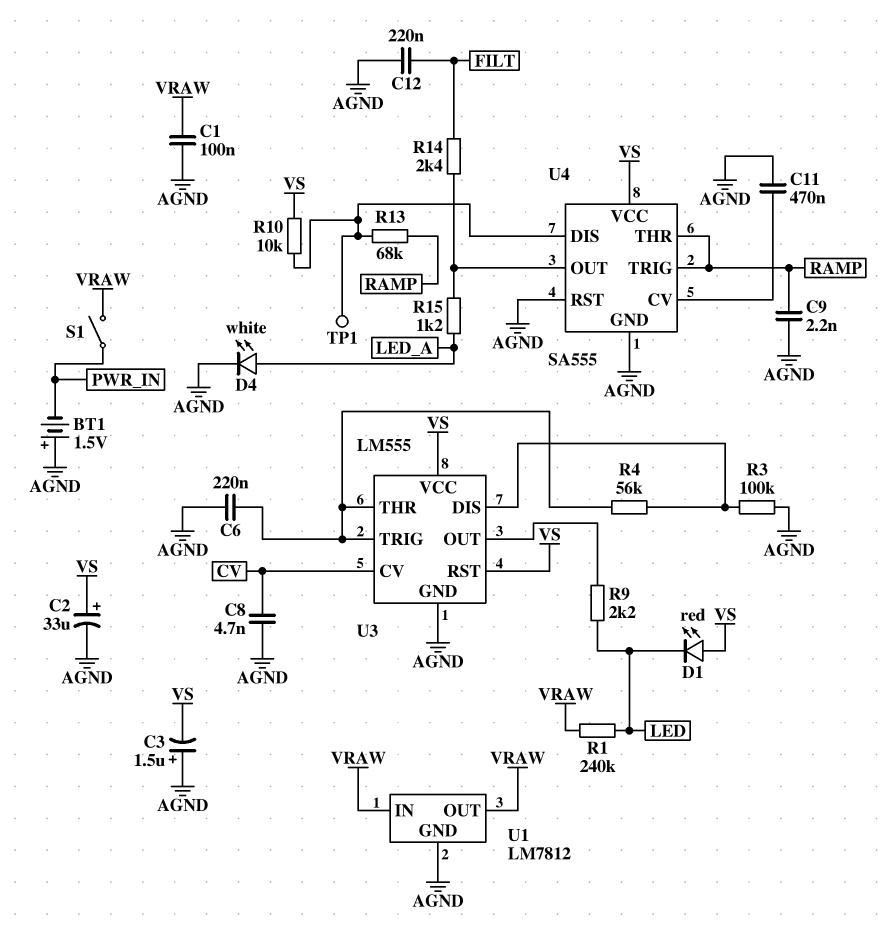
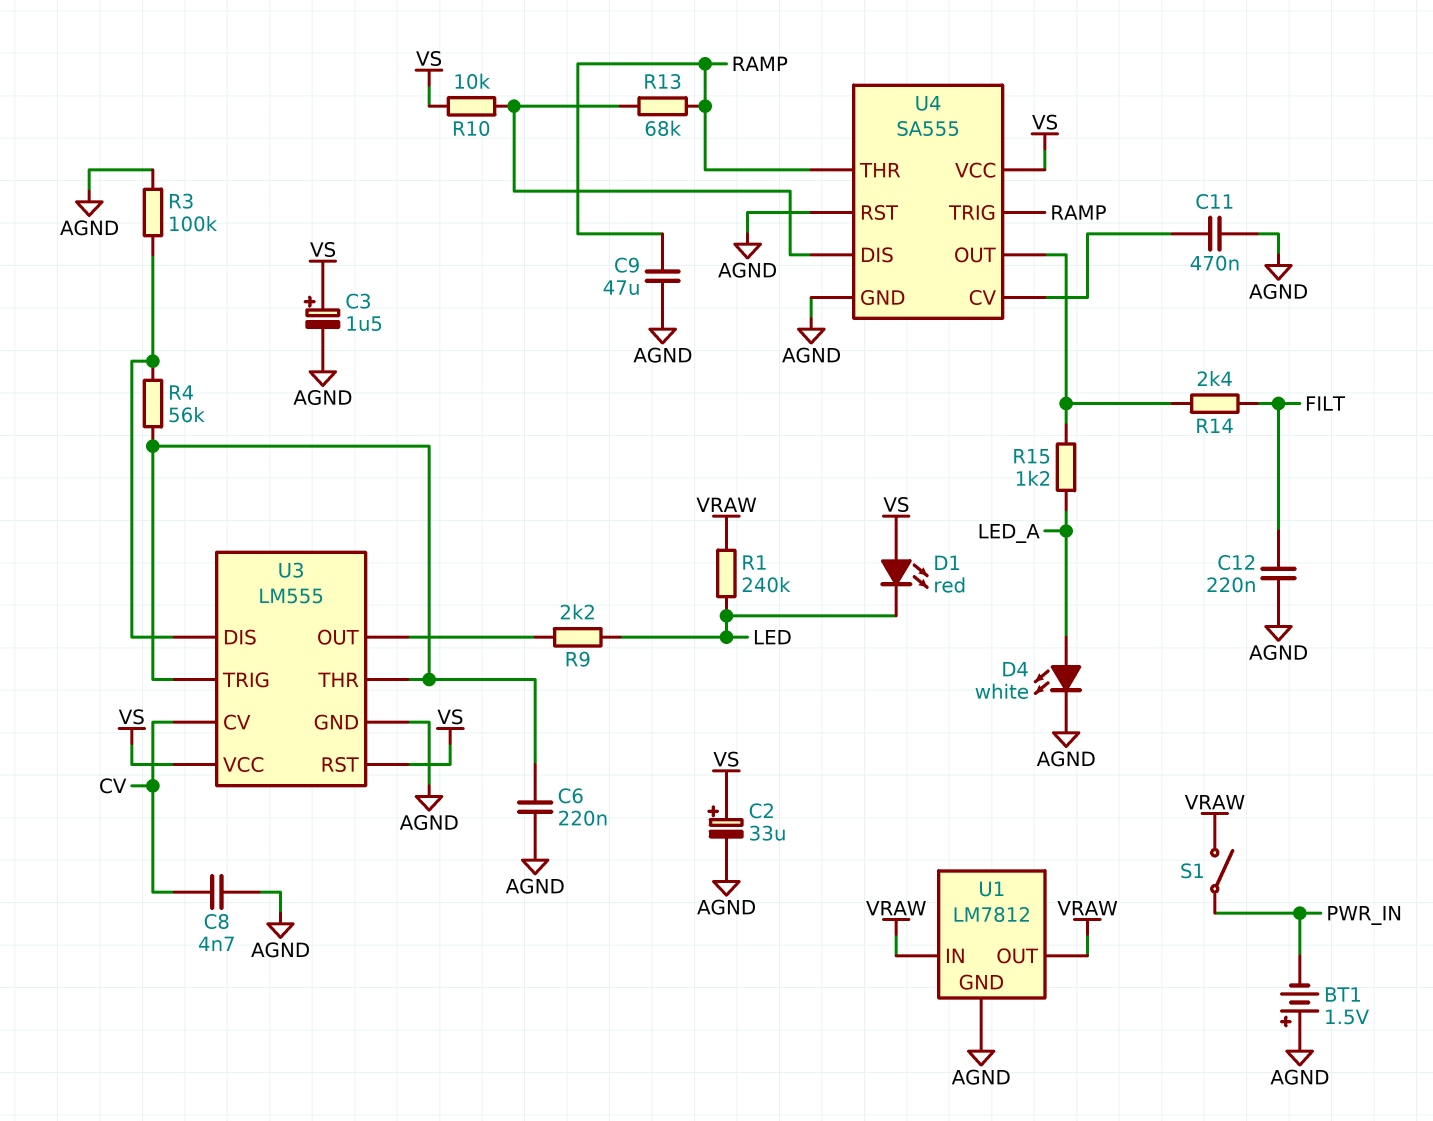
C1: 100nF (AGND, VRAW) -> none
C3: 1.5uF (plus AGND, minus VS) -> 1.5uF (plus VS, minus AGND)
C9: 2.2nF (AGND, RAMP) -> 47uF (AGND, RAMP)
TP1: test point (U4/DIS) -> none

